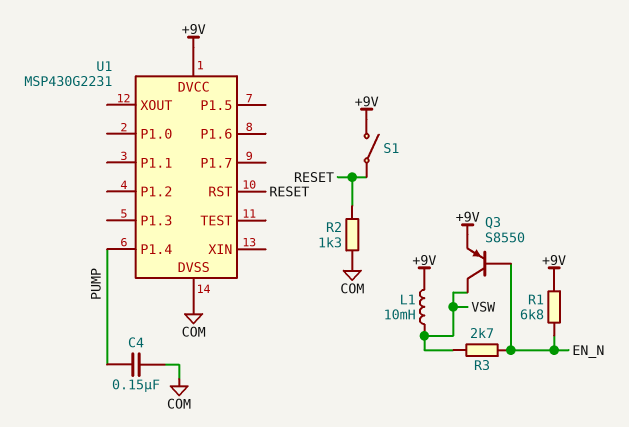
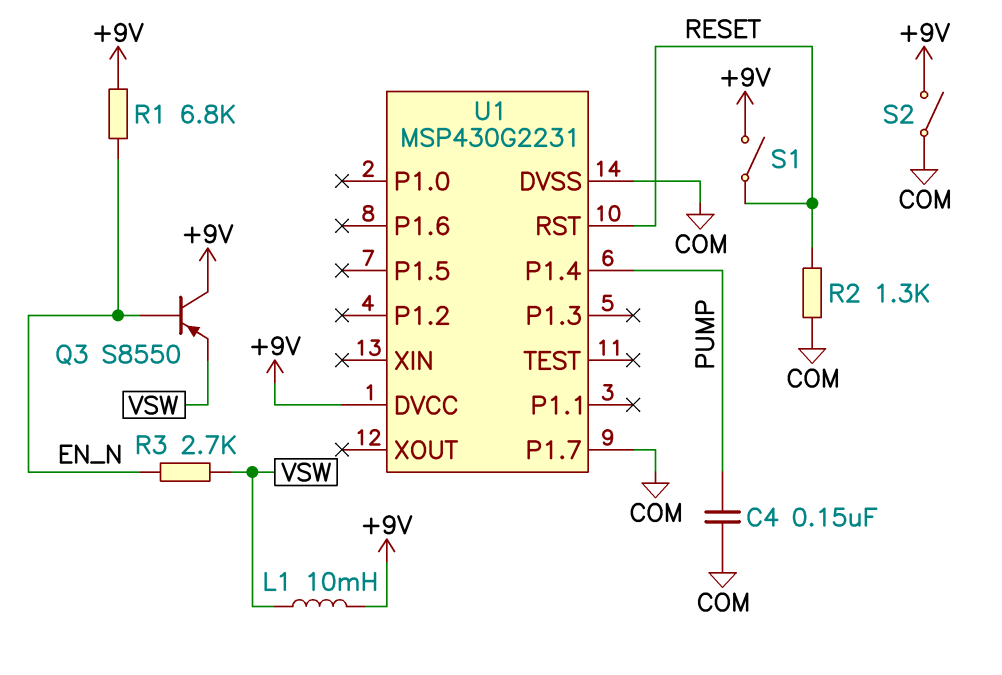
Q3: PNP S8550 (B EN_N, C VSW, E +9V) -> PNP S8550 (B EN_N, C +9V, E VSW)
S2: none -> switch (+9V, COM)
U1 pin P1.7: none -> COM

